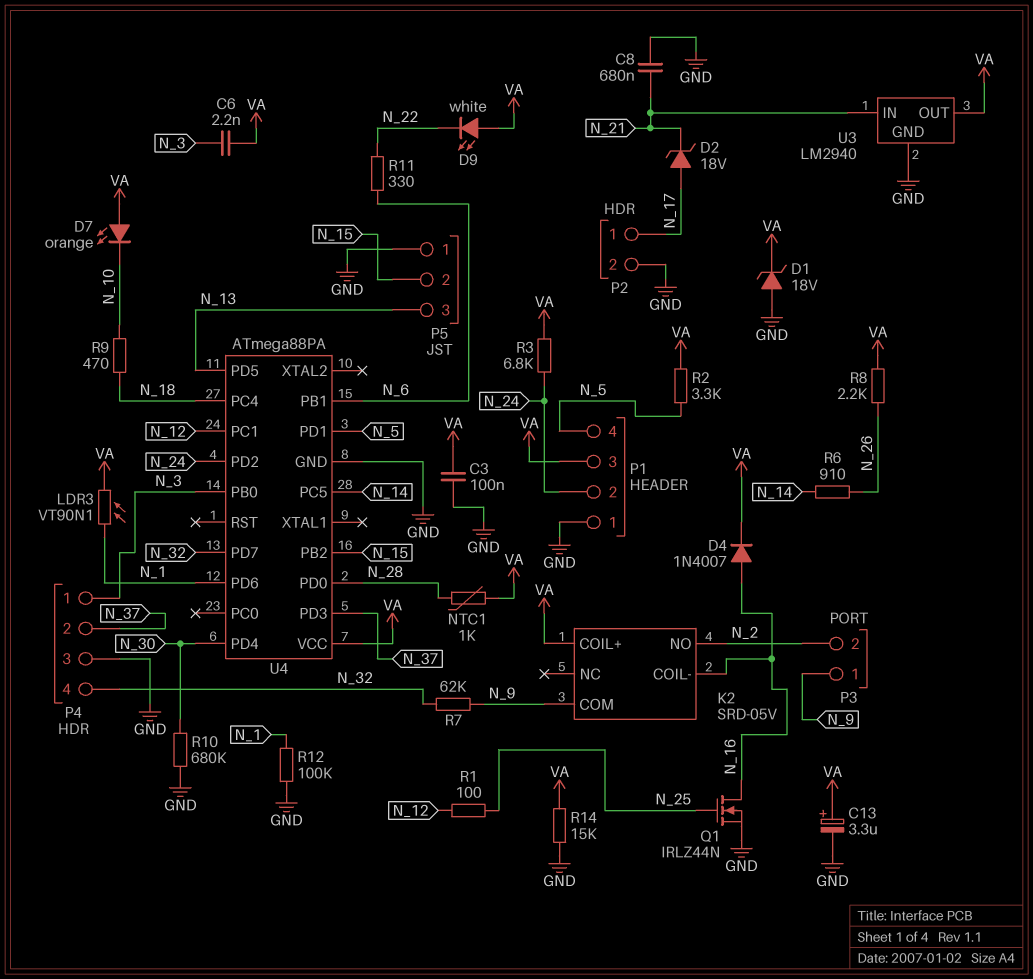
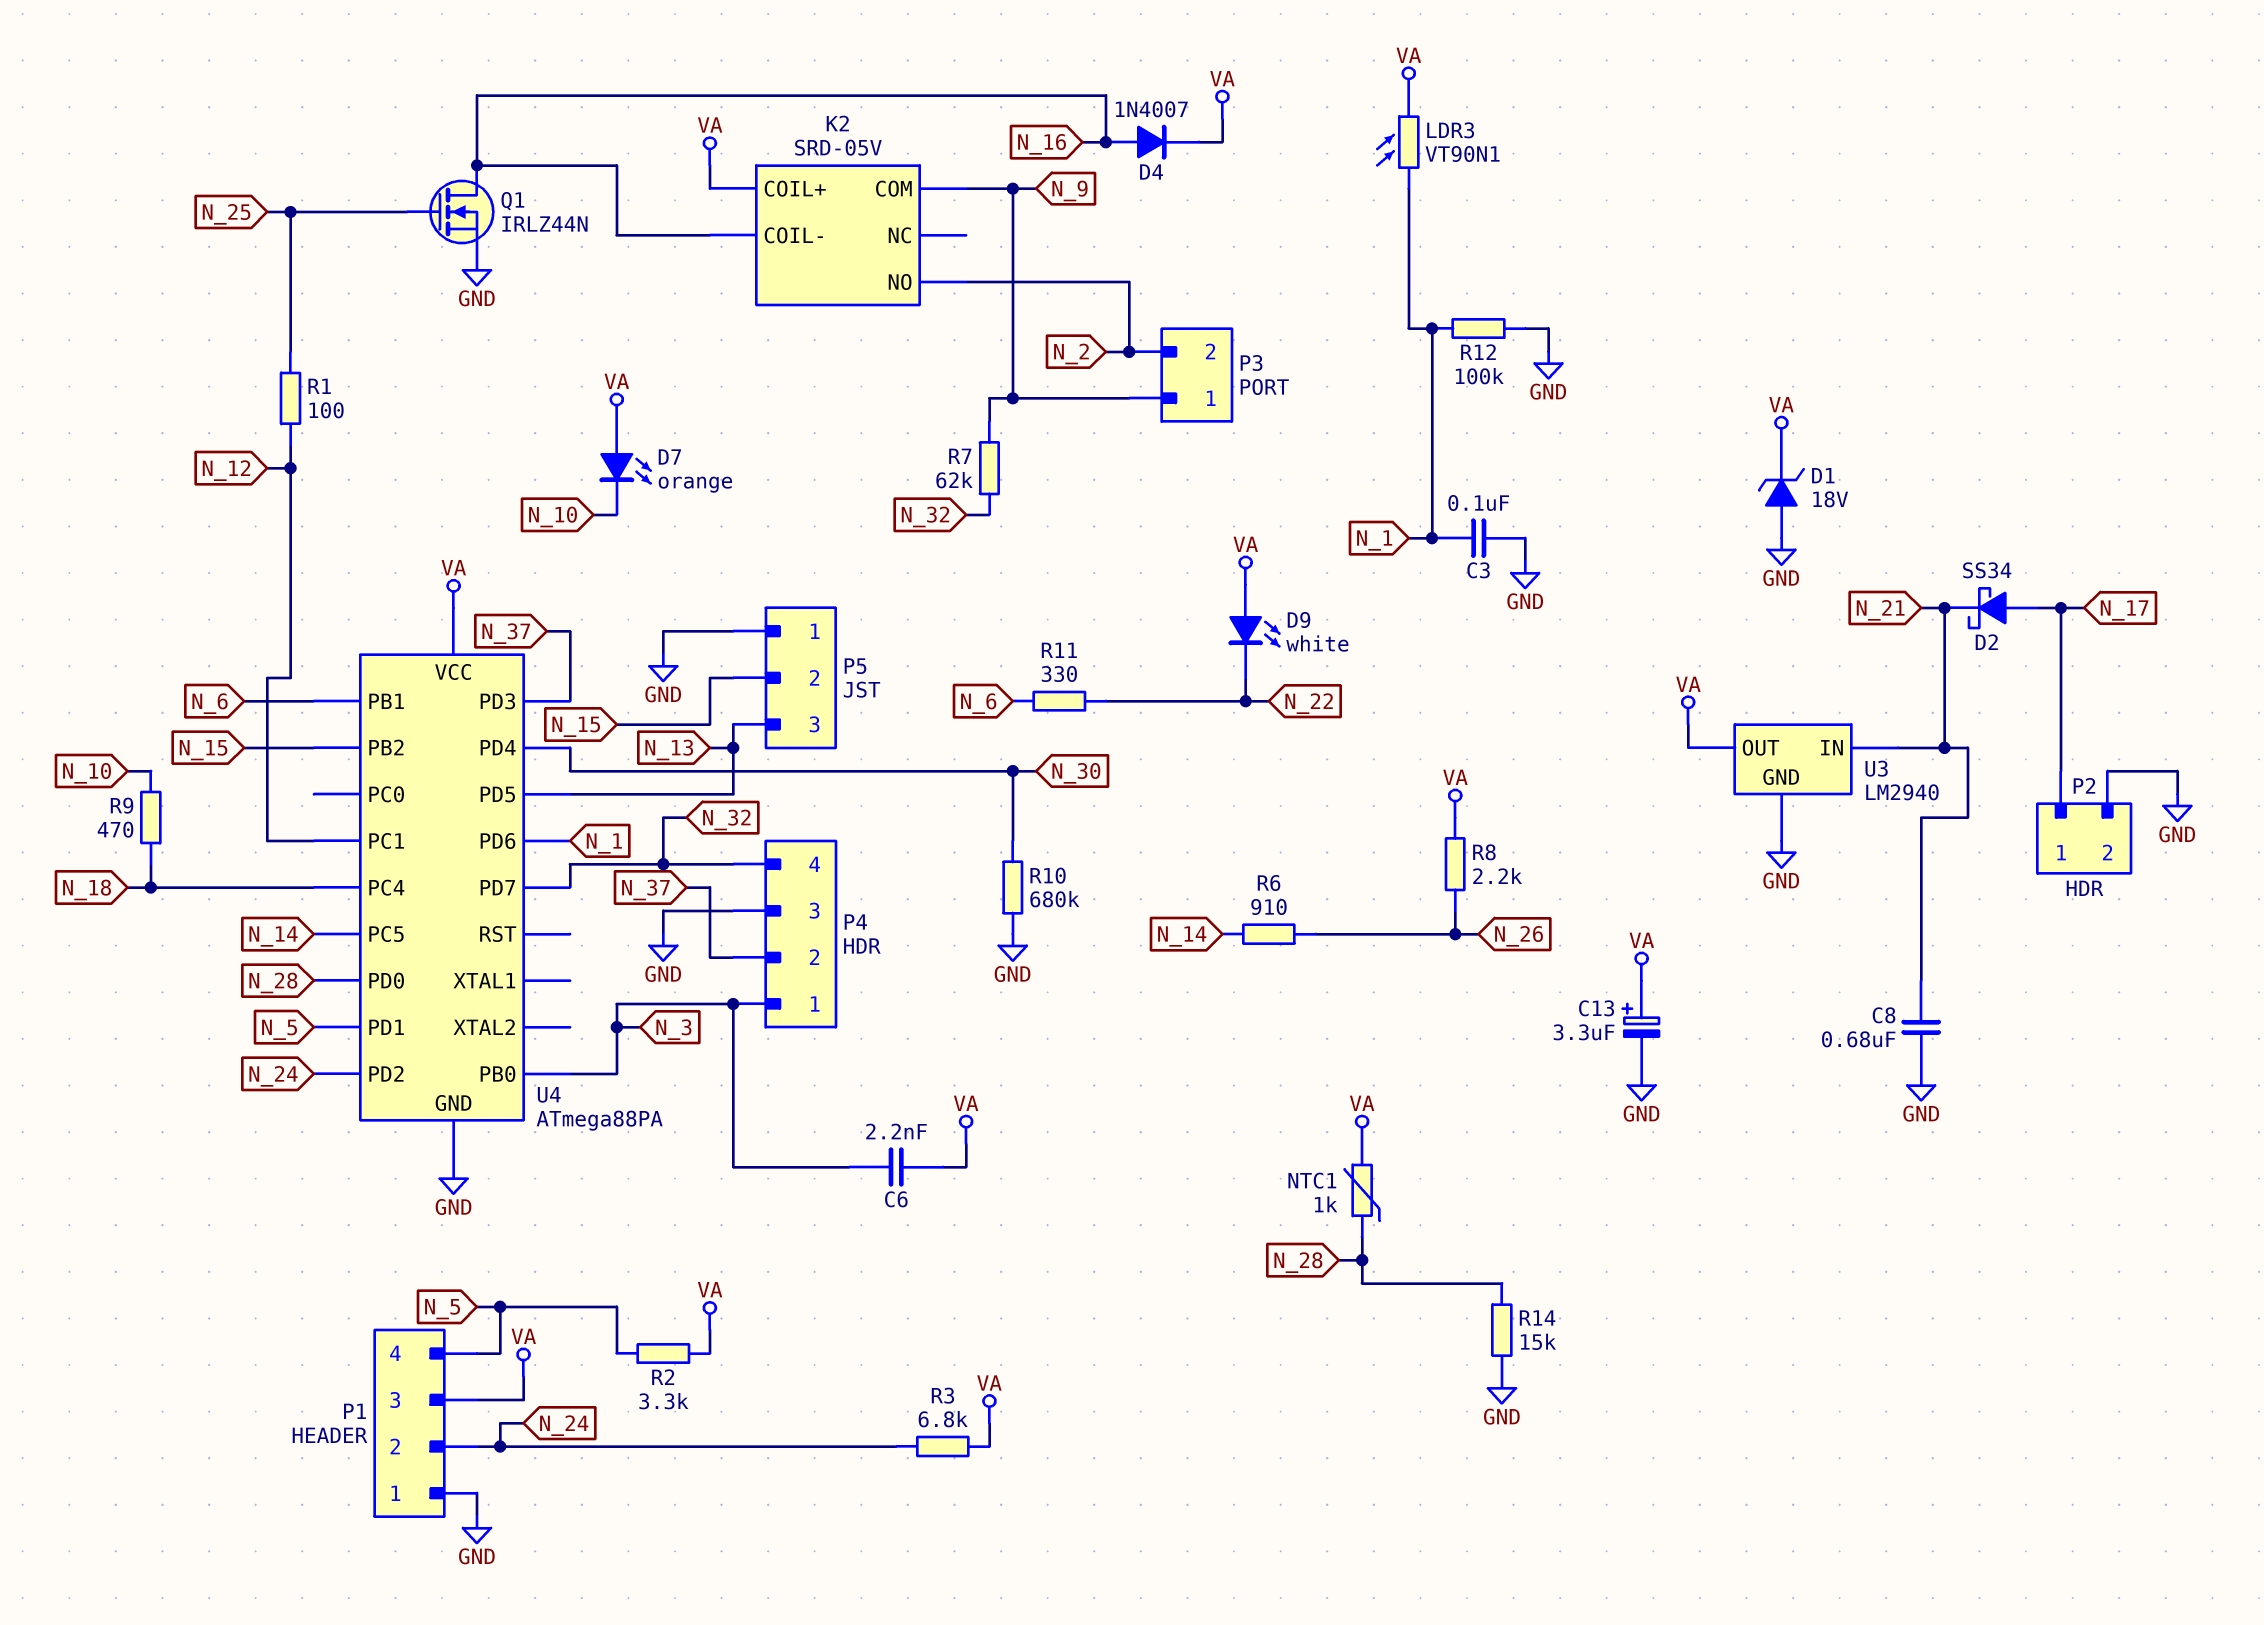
C3: 100nF (GND, VA) -> 100nF (GND, N_1)
D2: zener 18V (A N_17, K N_21) -> schottky SS34 (A N_17, K N_21)
R14: 15k (GND, VA) -> 15k (GND, N_28)

